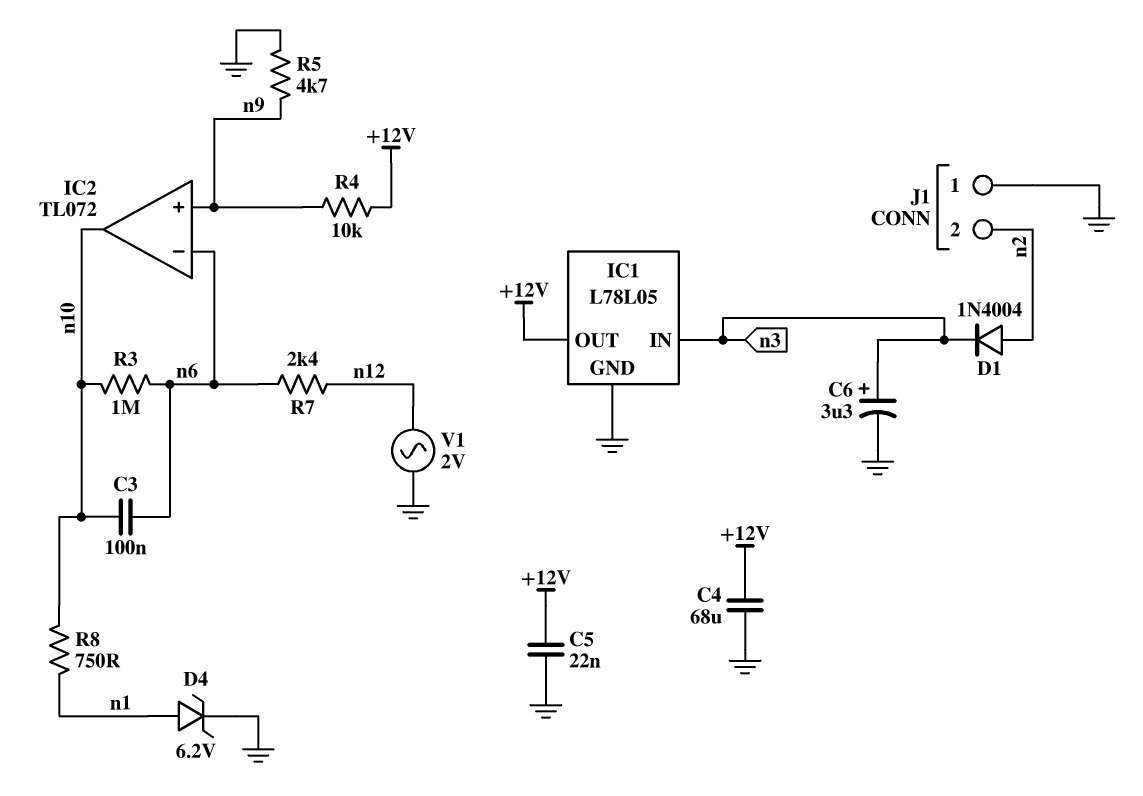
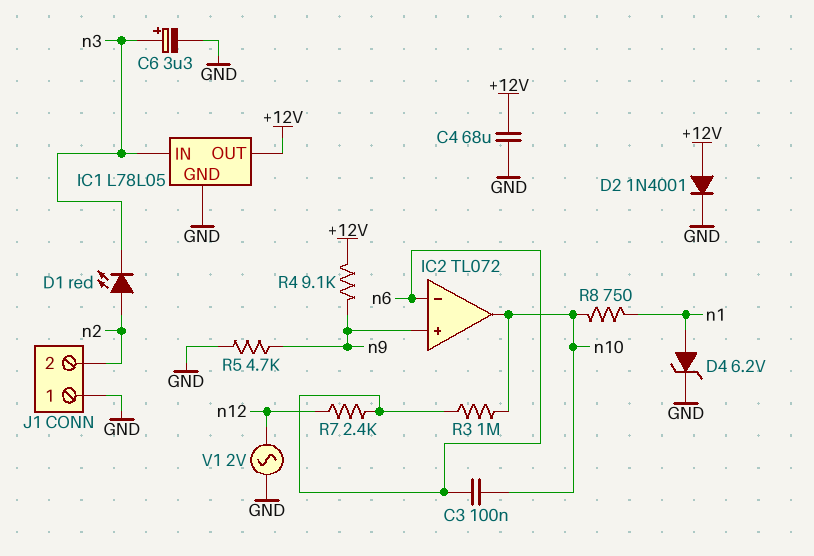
C5: 22nF (+12V, GND) -> none
D1: diode 1N4004 (A n2, K n3) -> LED red (A n2, K n3)
D2: none -> diode 1N4001 (A +12V, K GND)
R4: 10k (+12V, n9) -> 9.1k (+12V, n9)

